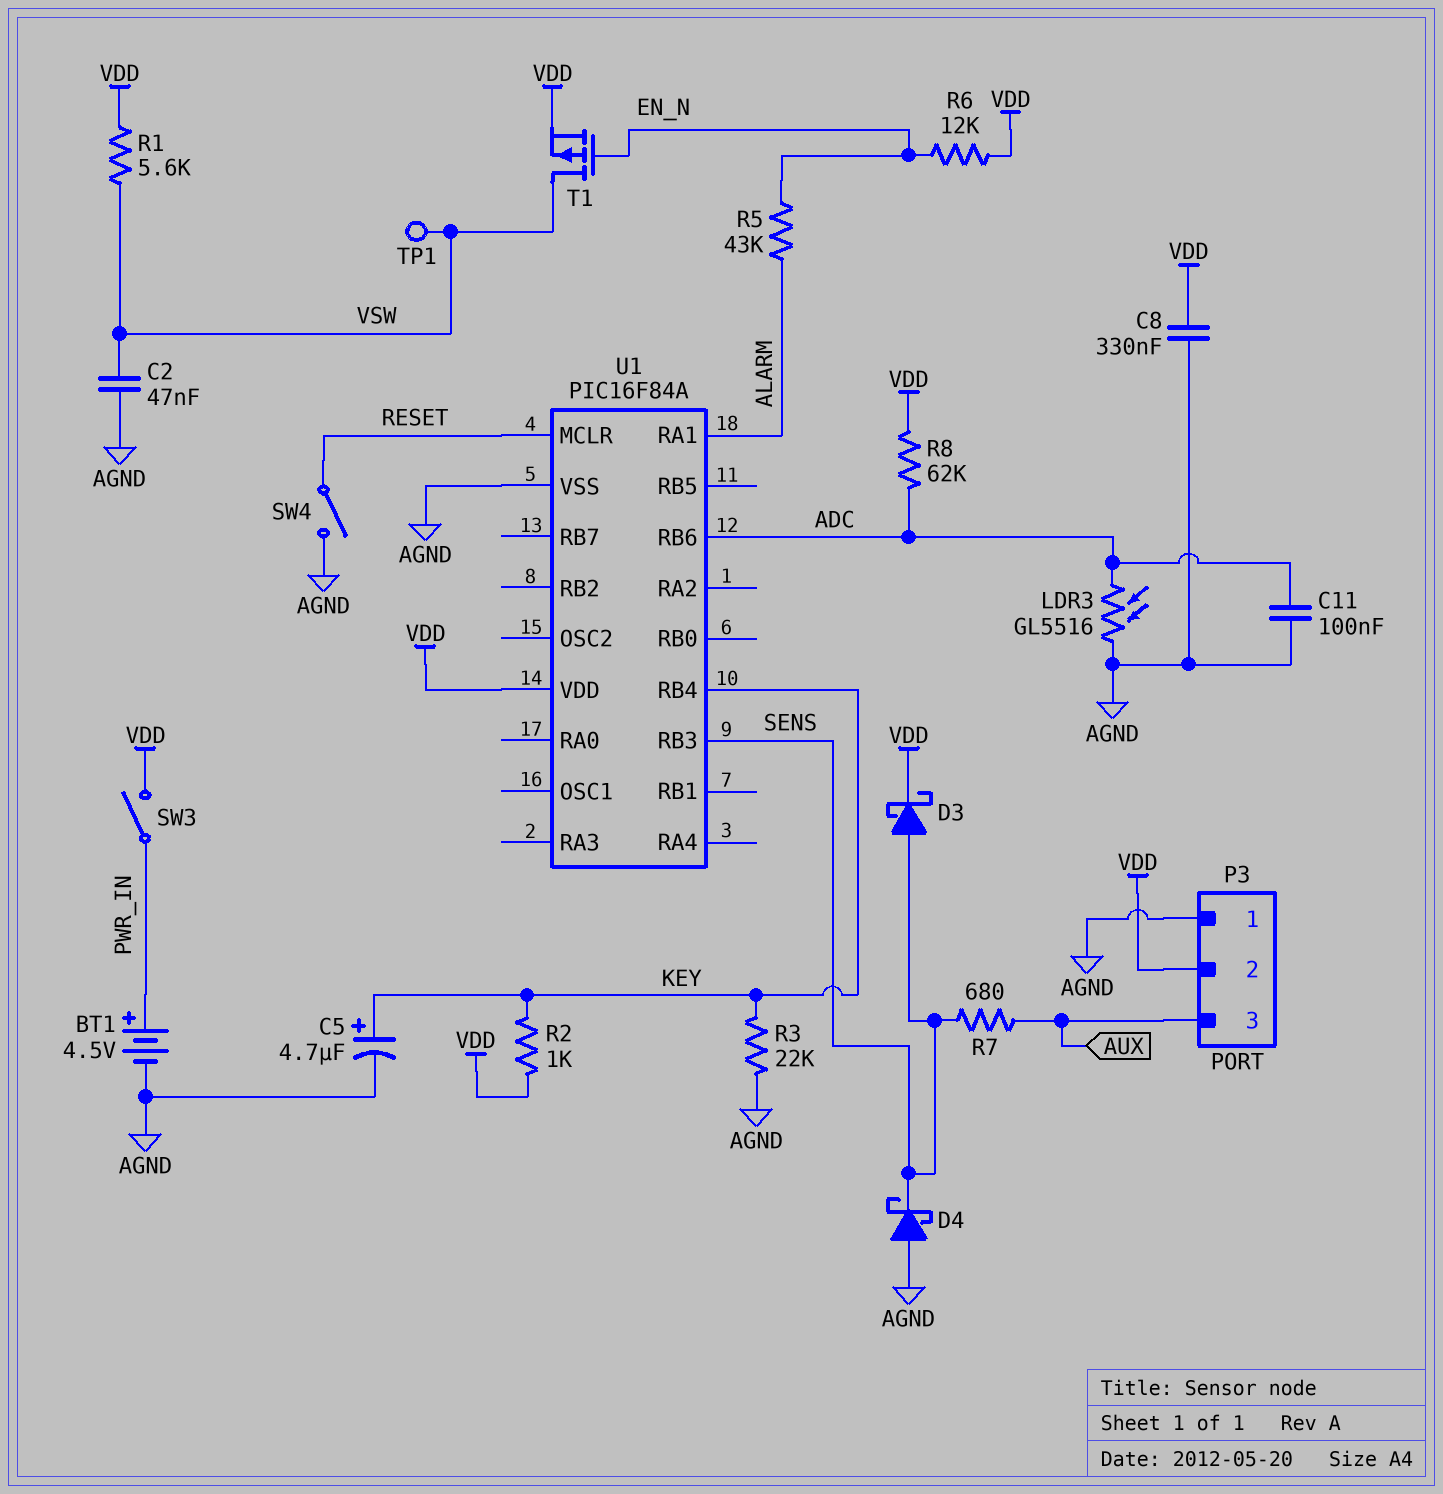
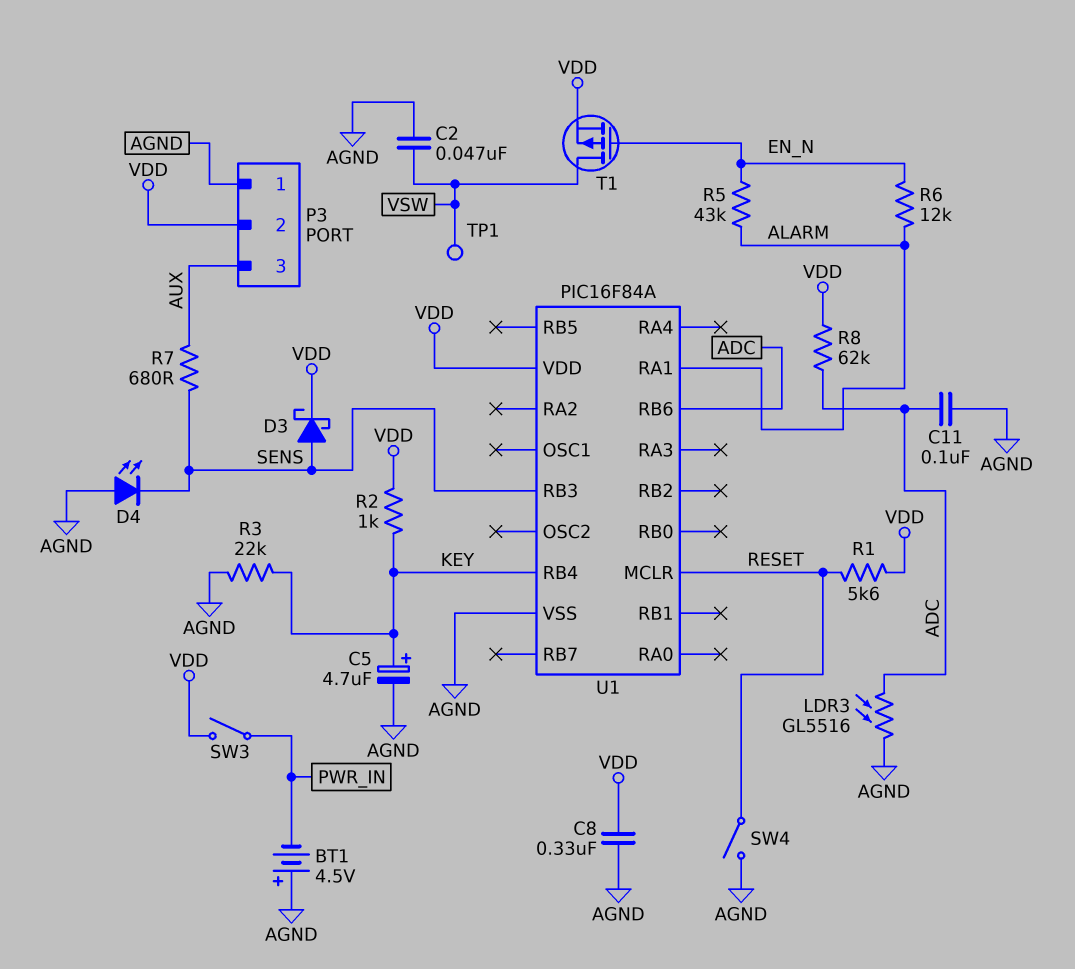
BT1: 4.5V (plus PWR_IN, minus AGND) -> 4.5V (plus AGND, minus PWR_IN)
D4: schottky (A AGND, K SENS) -> LED (A AGND, K SENS)
R1: 5.6k (VDD, VSW) -> 5.6k (RESET, VDD)
R6: 12k (EN_N, VDD) -> 12k (ALARM, EN_N)

